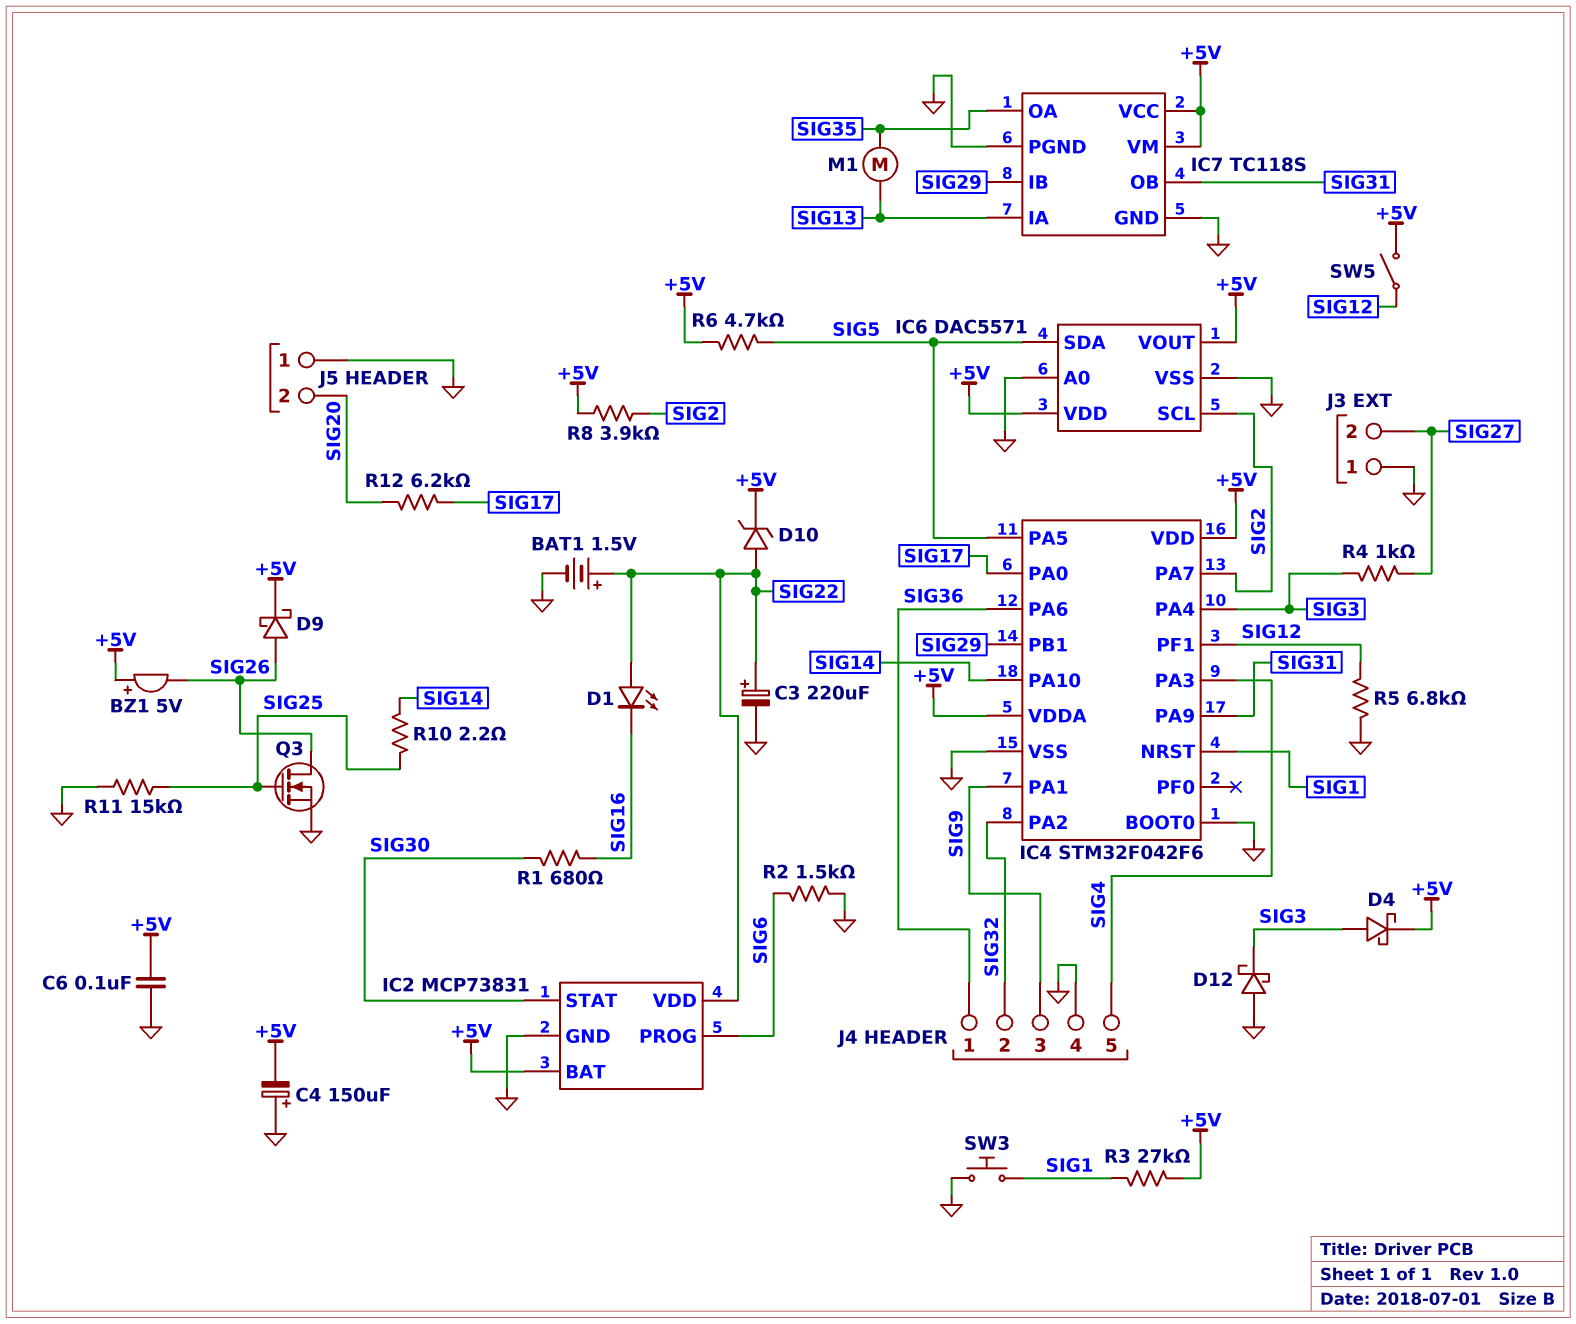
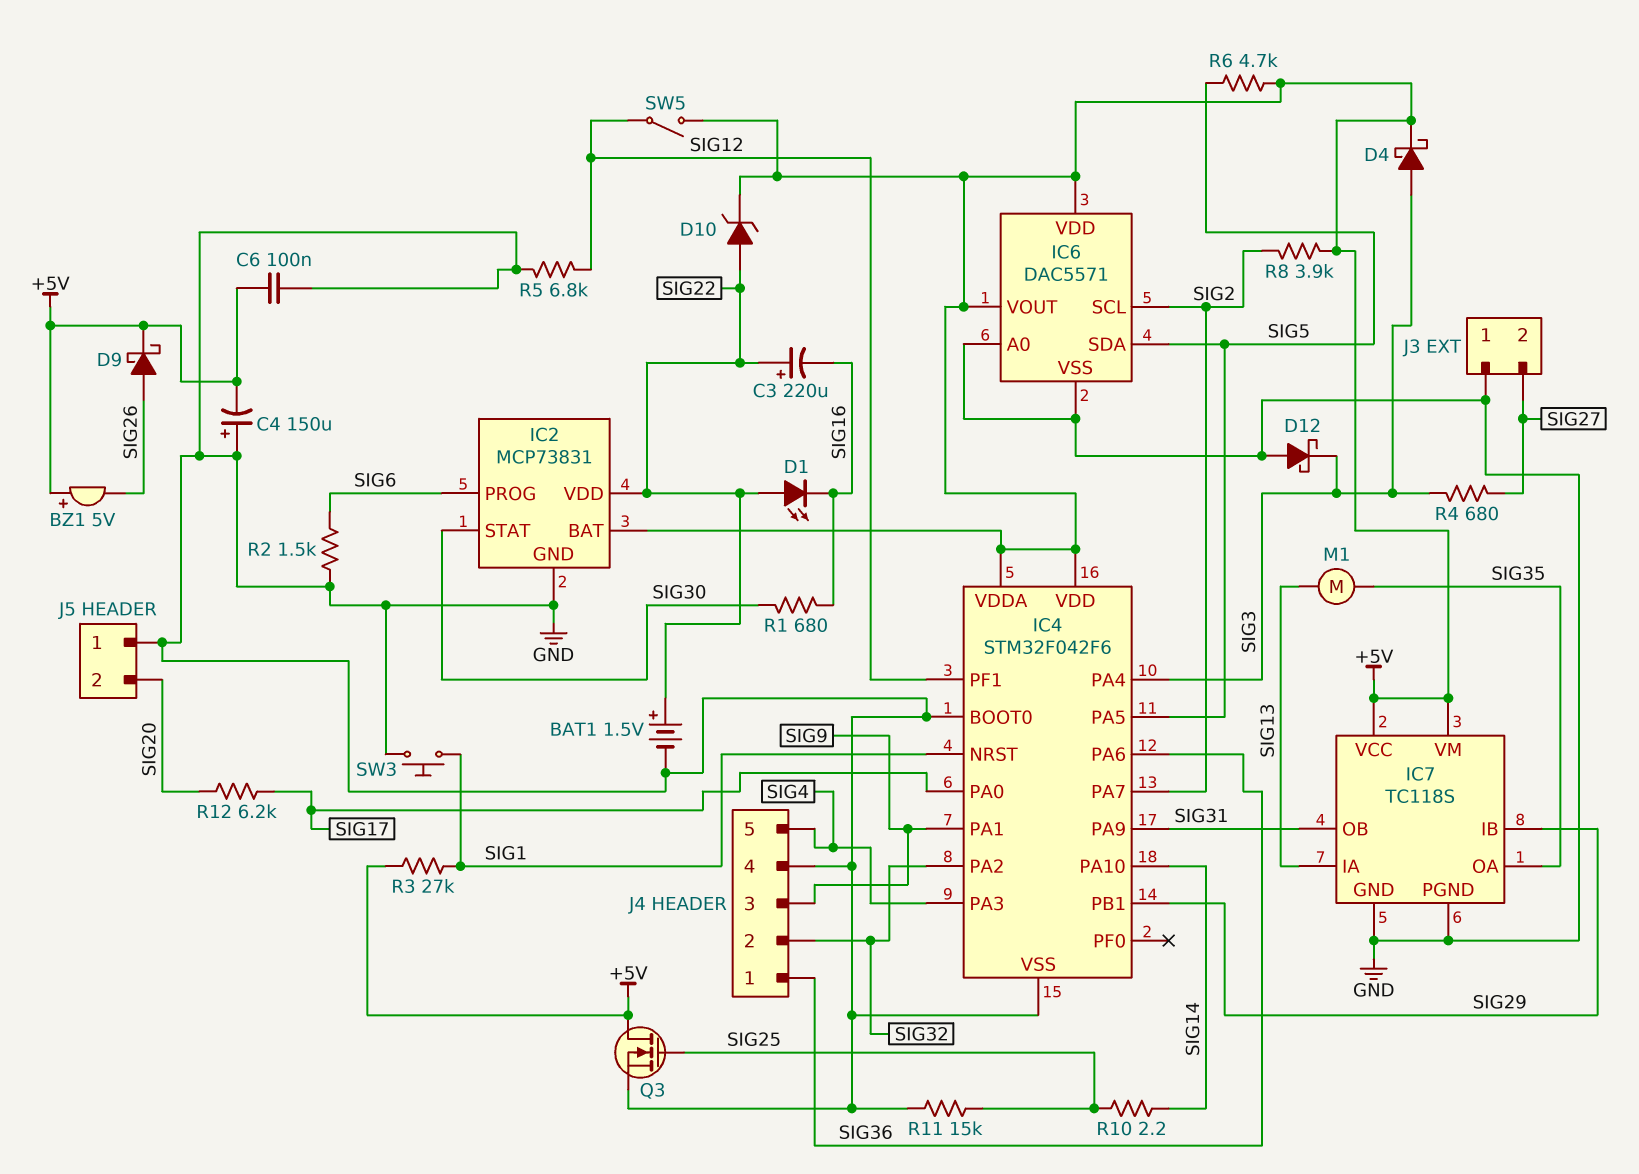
C3: 220uF (plus SIG22, minus GND) -> 220uF (plus SIG22, minus SIG16)
Q3: NMOS (G SIG25, D SIG26, S GND) -> NMOS (G SIG25, D +5V, S GND)
R4: 1k (SIG3, SIG27) -> 680 (SIG3, SIG27)

